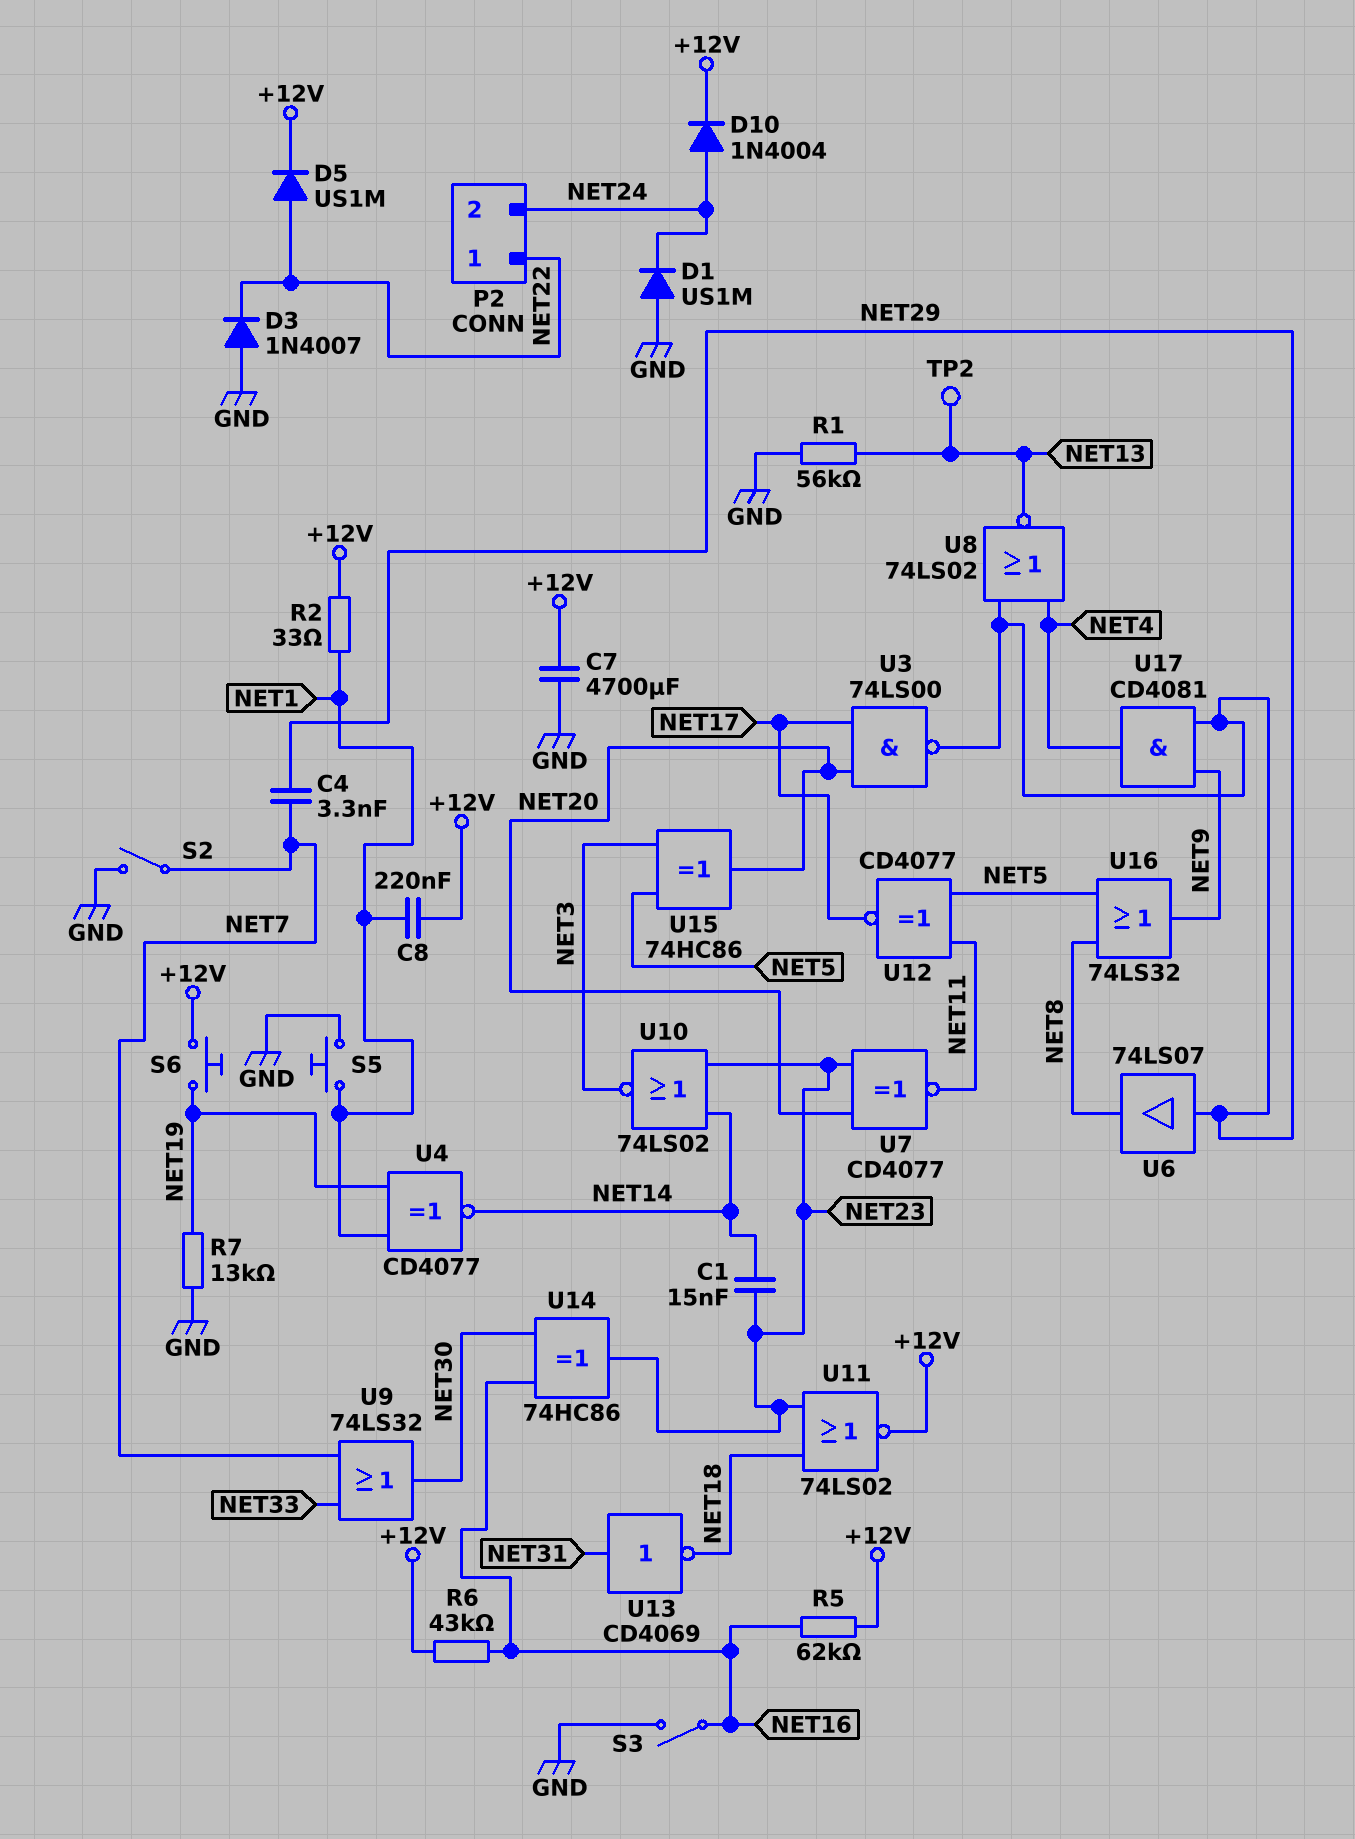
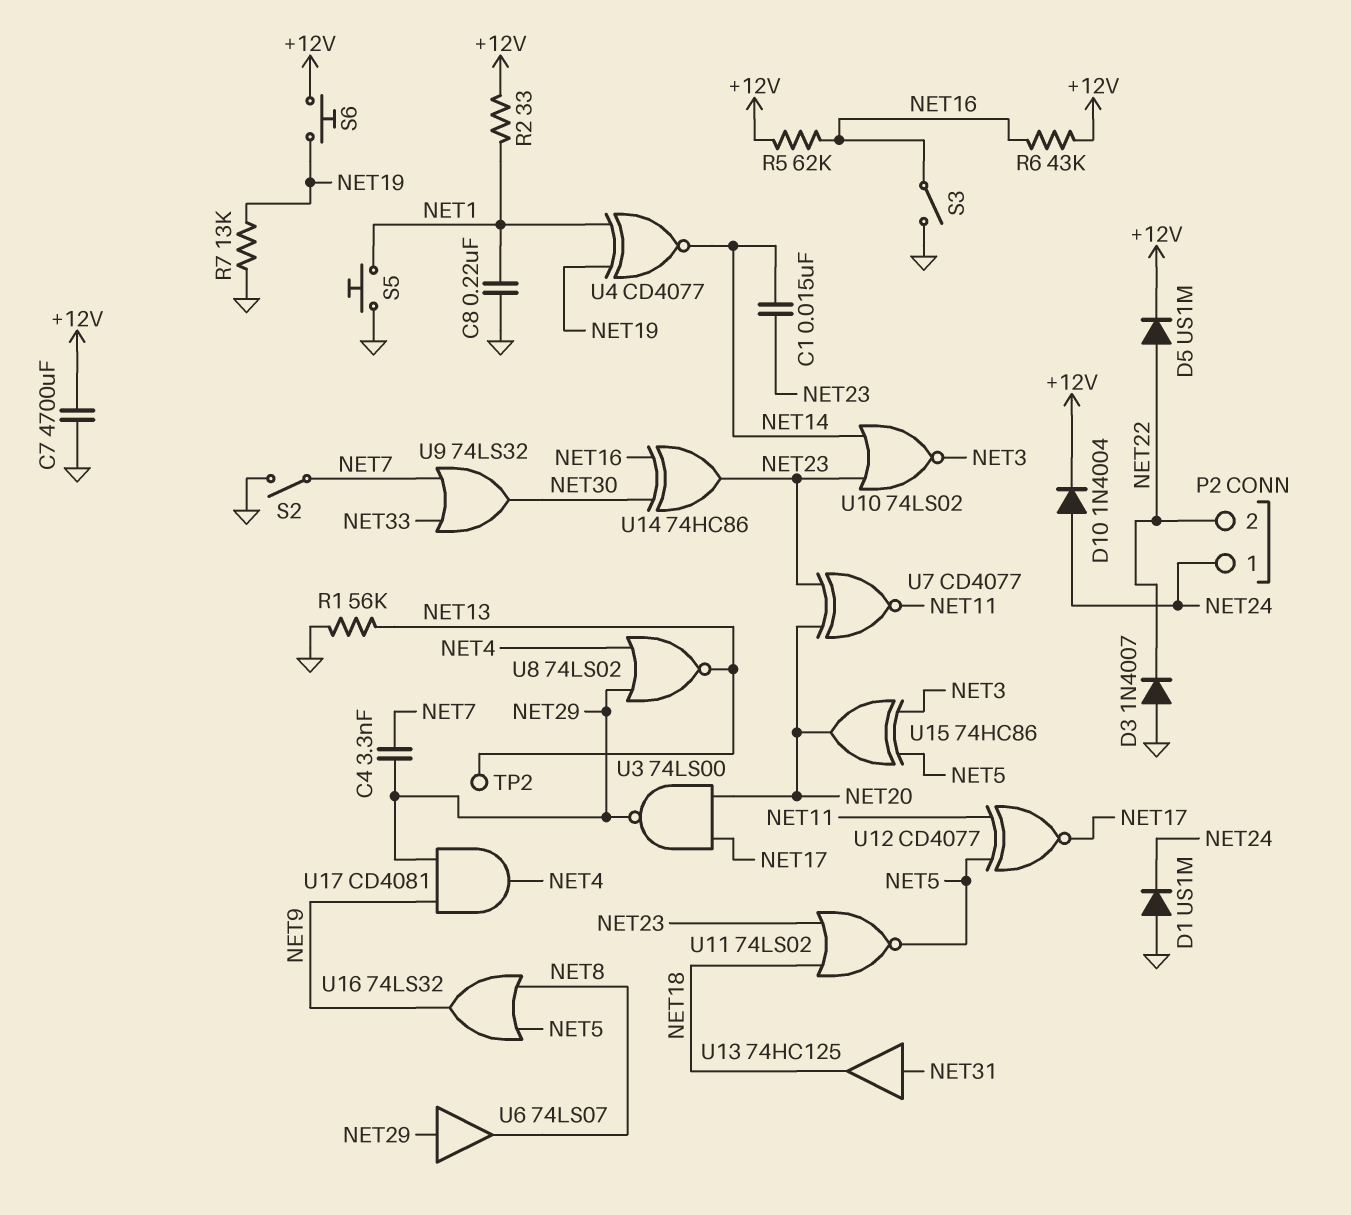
C8: 220nF (+12V, NET1) -> 220nF (GND, NET1)
P2 pin 1: NET22 -> NET24
P2 pin 2: NET24 -> NET22
U11: NOR 74LS02 (in NET18, in NET23, out +12V) -> NOR 74LS02 (in NET18, in NET23, out NET5)
U13: NOT CD4069 (in NET31, out NET18) -> buffer 74HC125 (in NET31, out NET18)

